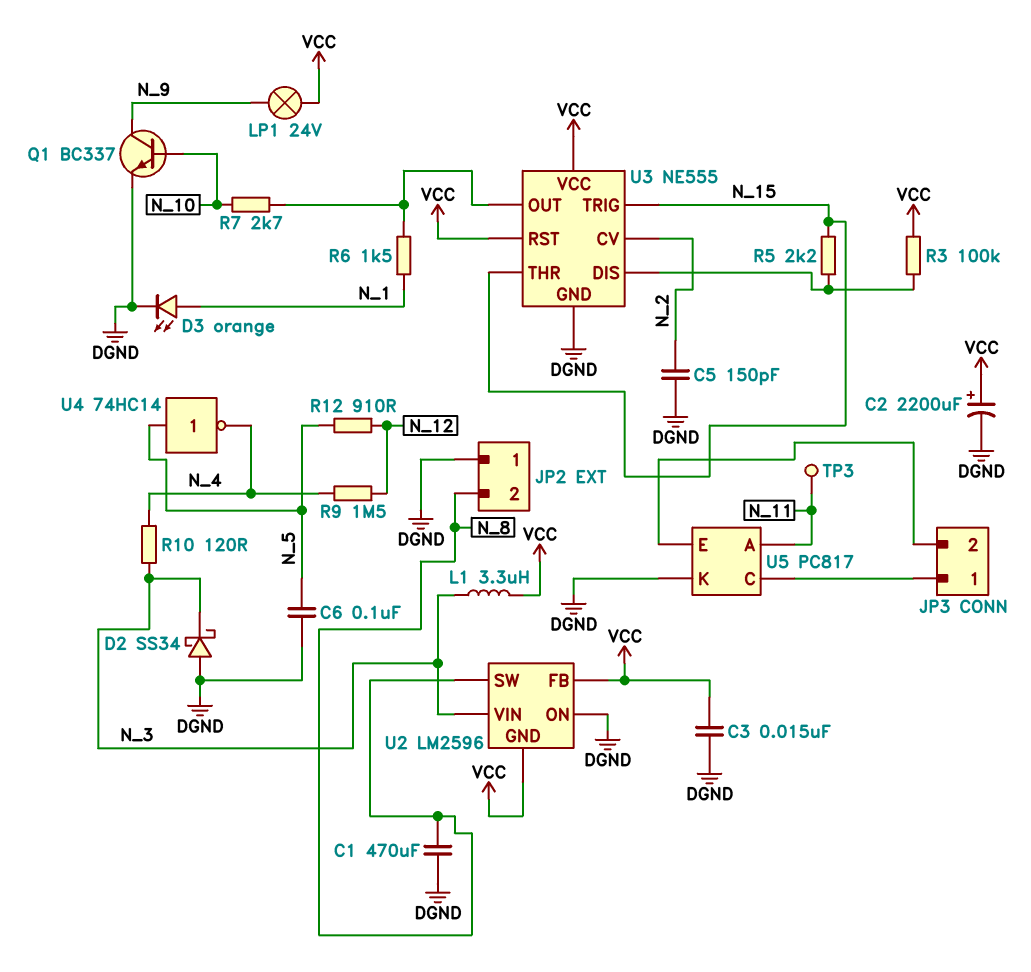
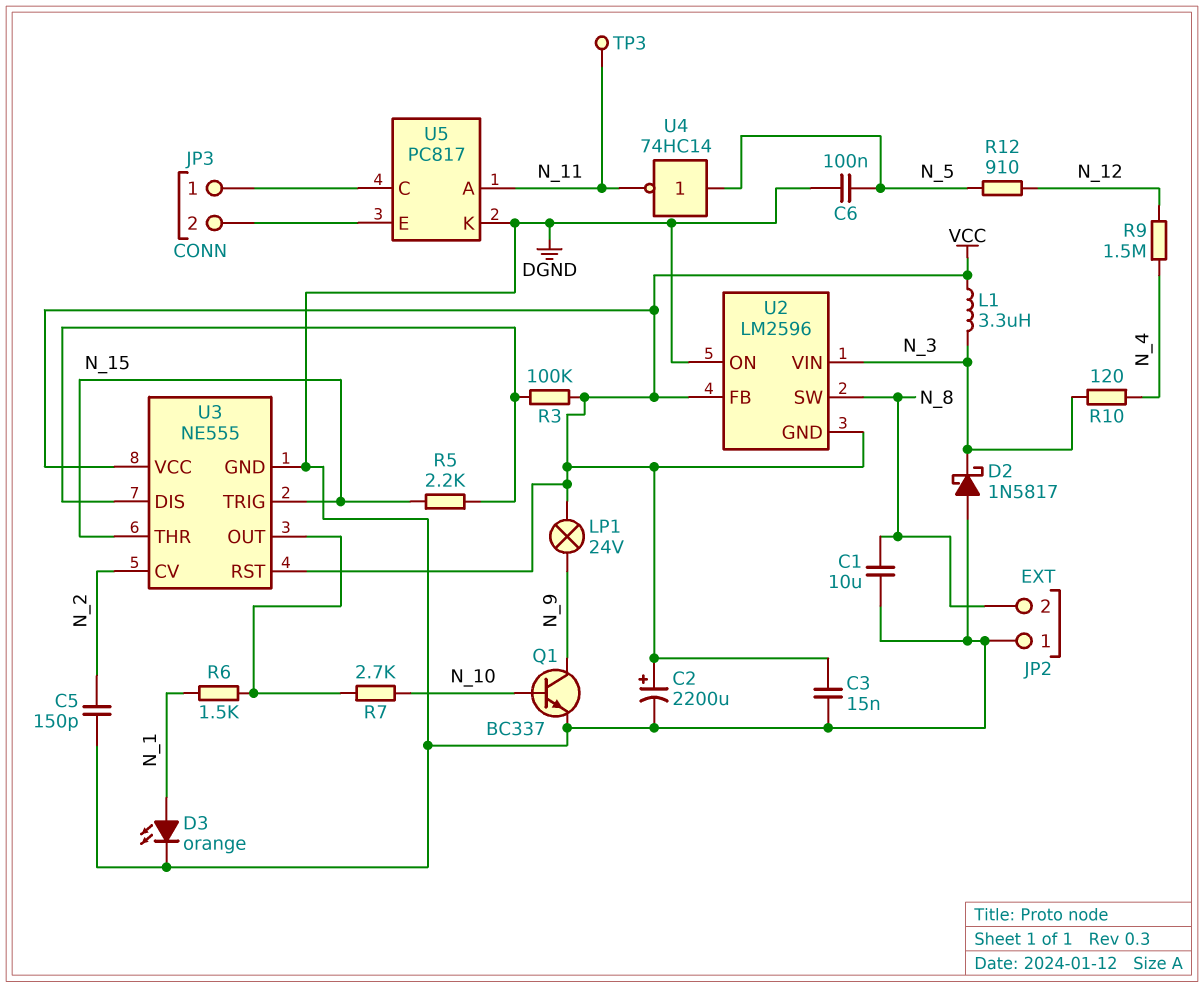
C1: 470uF (DGND, N_8) -> 10uF (DGND, N_8)
D2: schottky SS34 (A DGND, K N_3) -> schottky 1N5817 (A DGND, K N_3)
U4: NOT 74HC14 (in N_5, out N_4) -> NOT 74HC14 (in N_5, out N_11)

